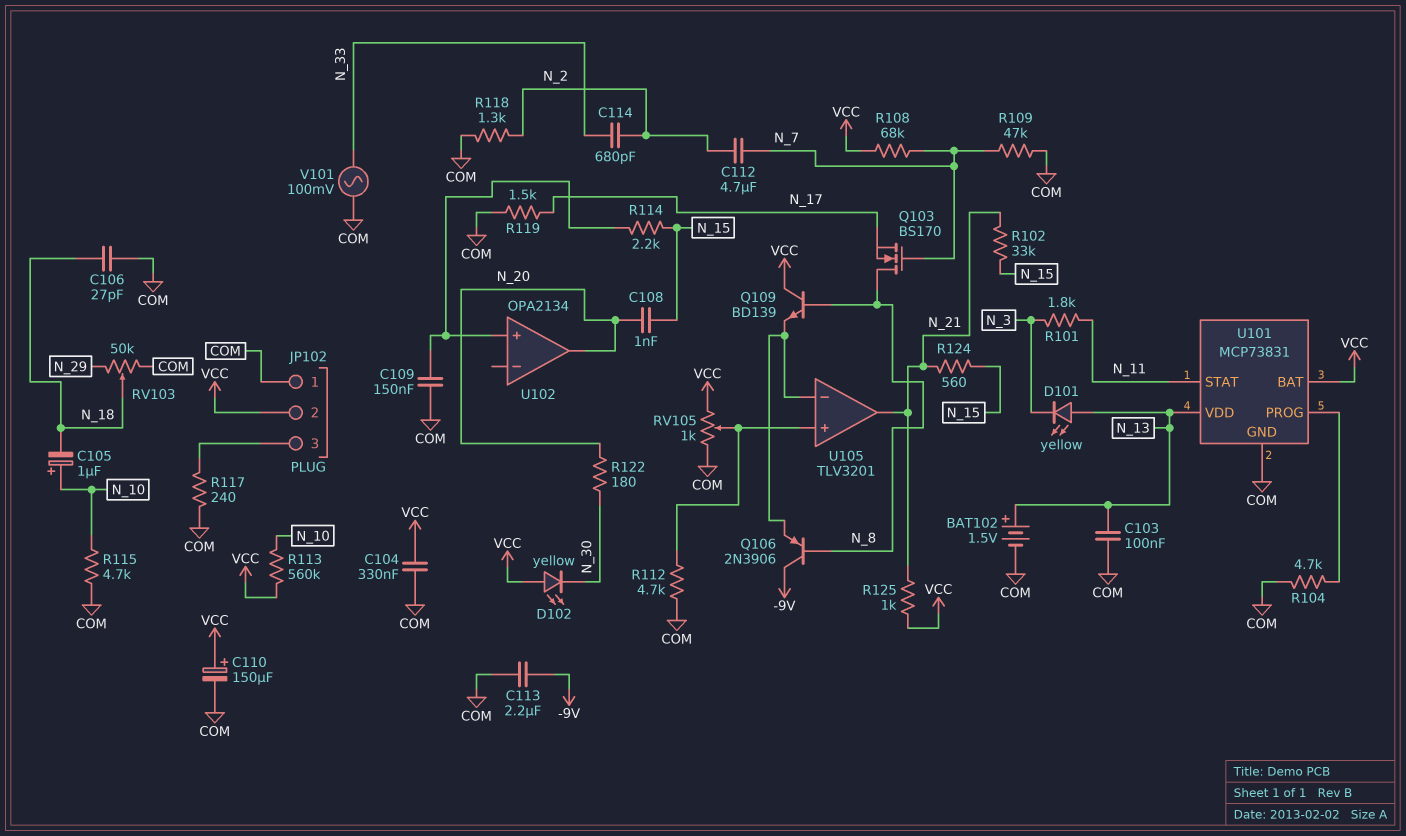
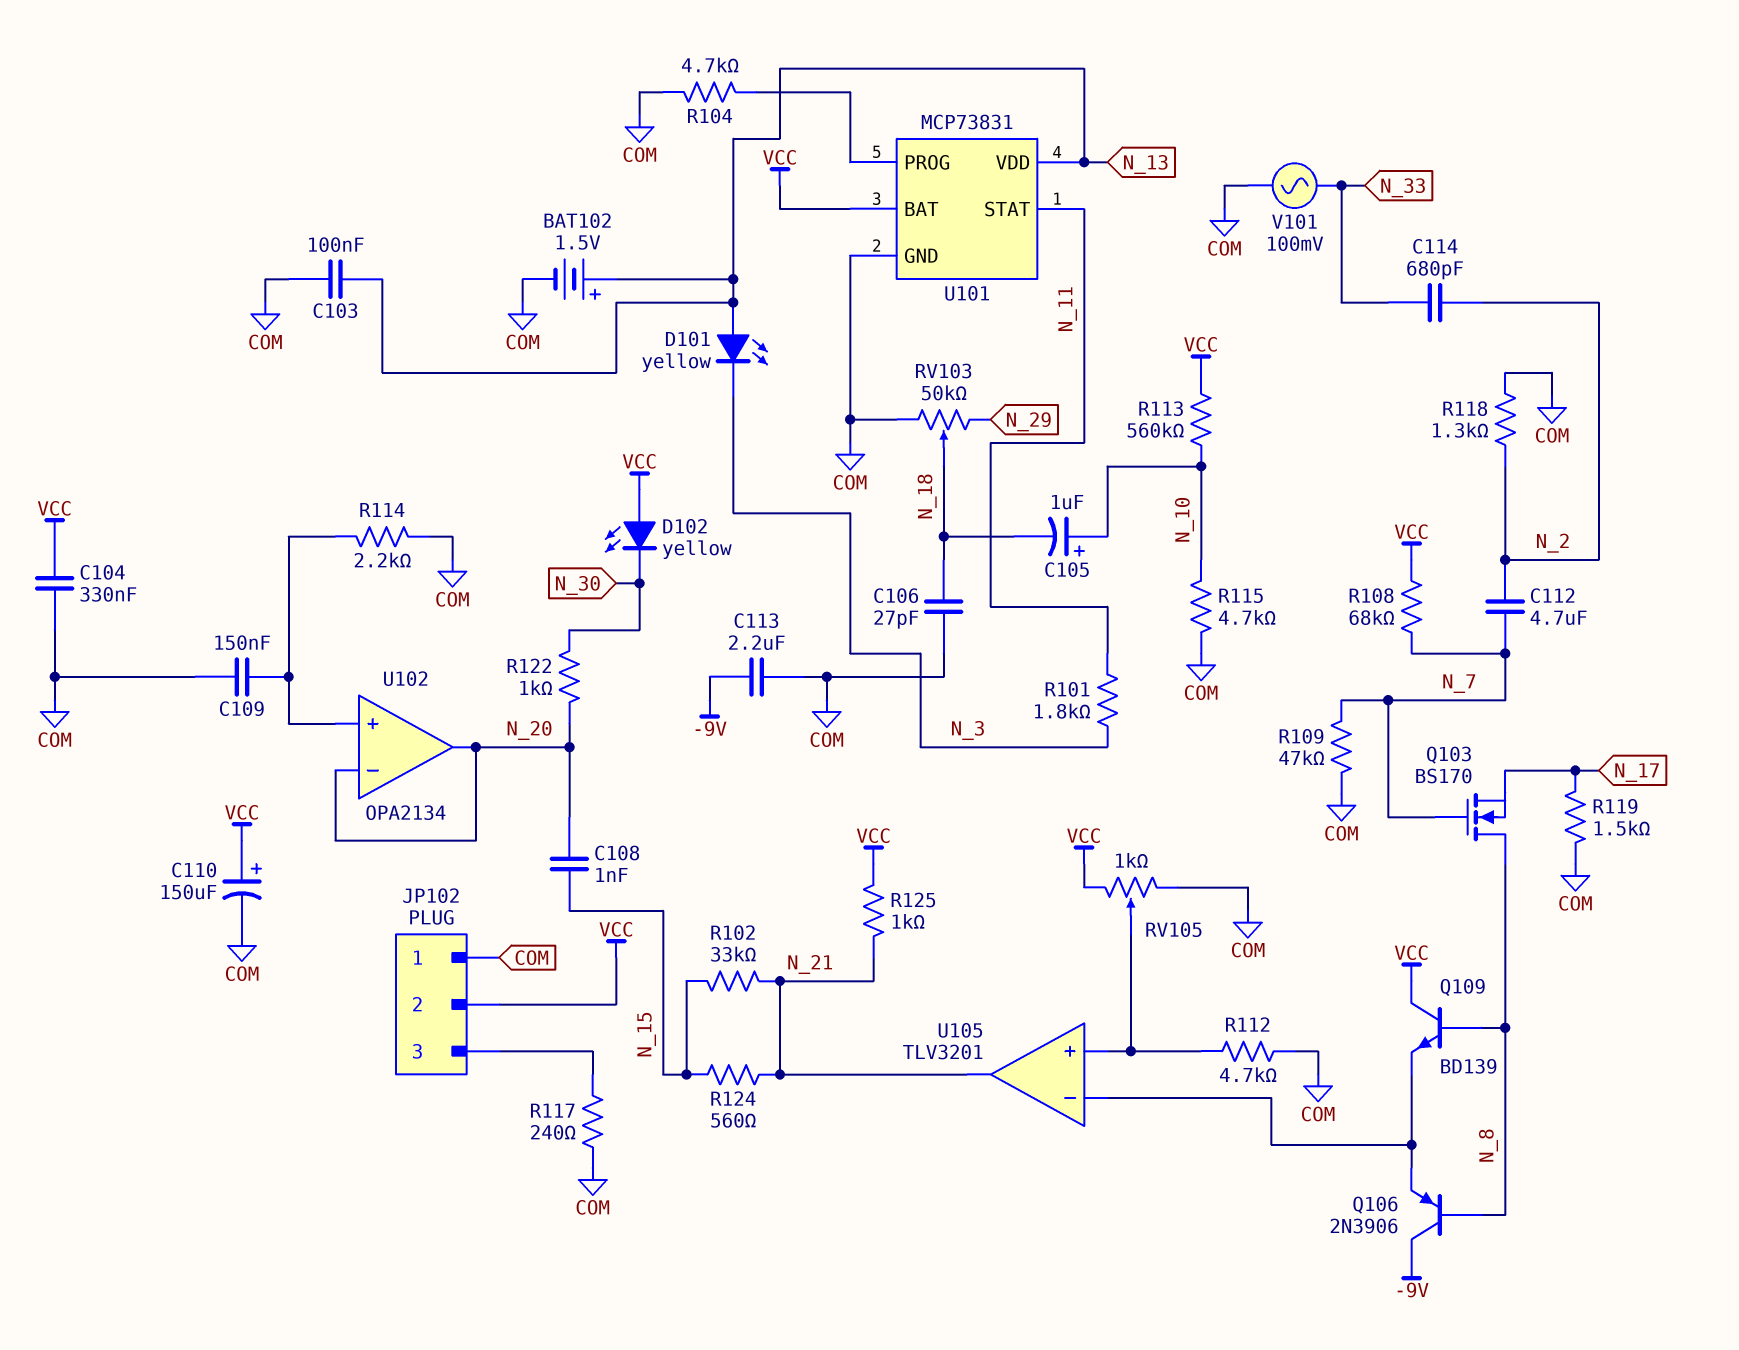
R114: 2.2k (N_15, U102/in+) -> 2.2k (COM, U102/in+)
R122: 180 (N_20, N_30) -> 1k (N_20, N_30)
U102 pin in-: none -> N_20

